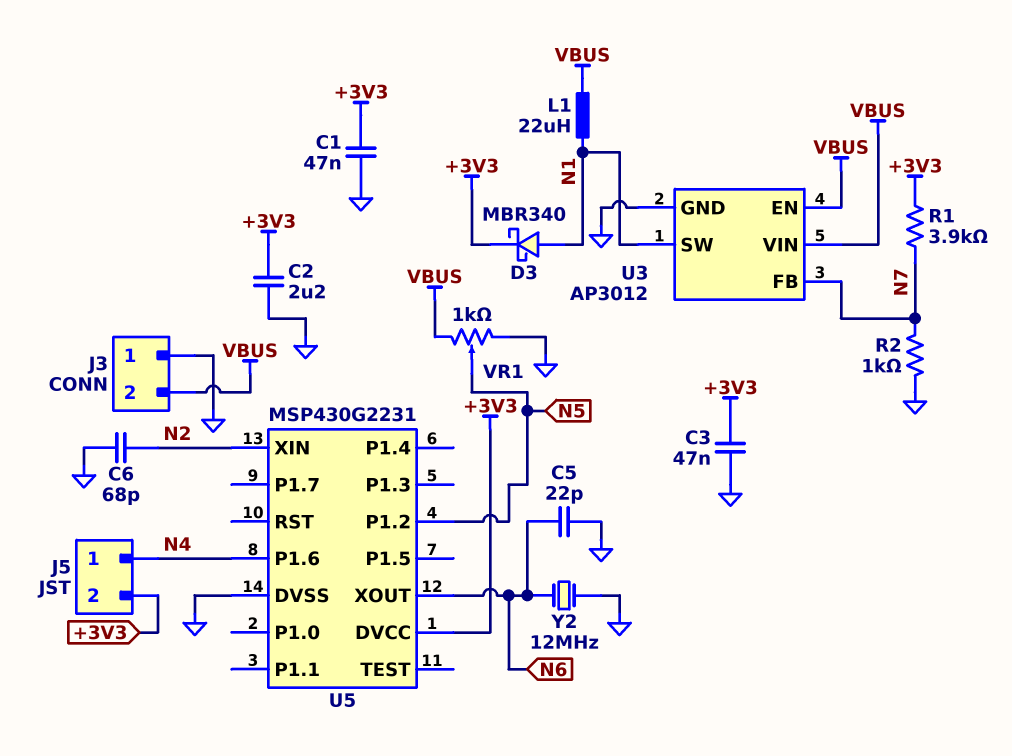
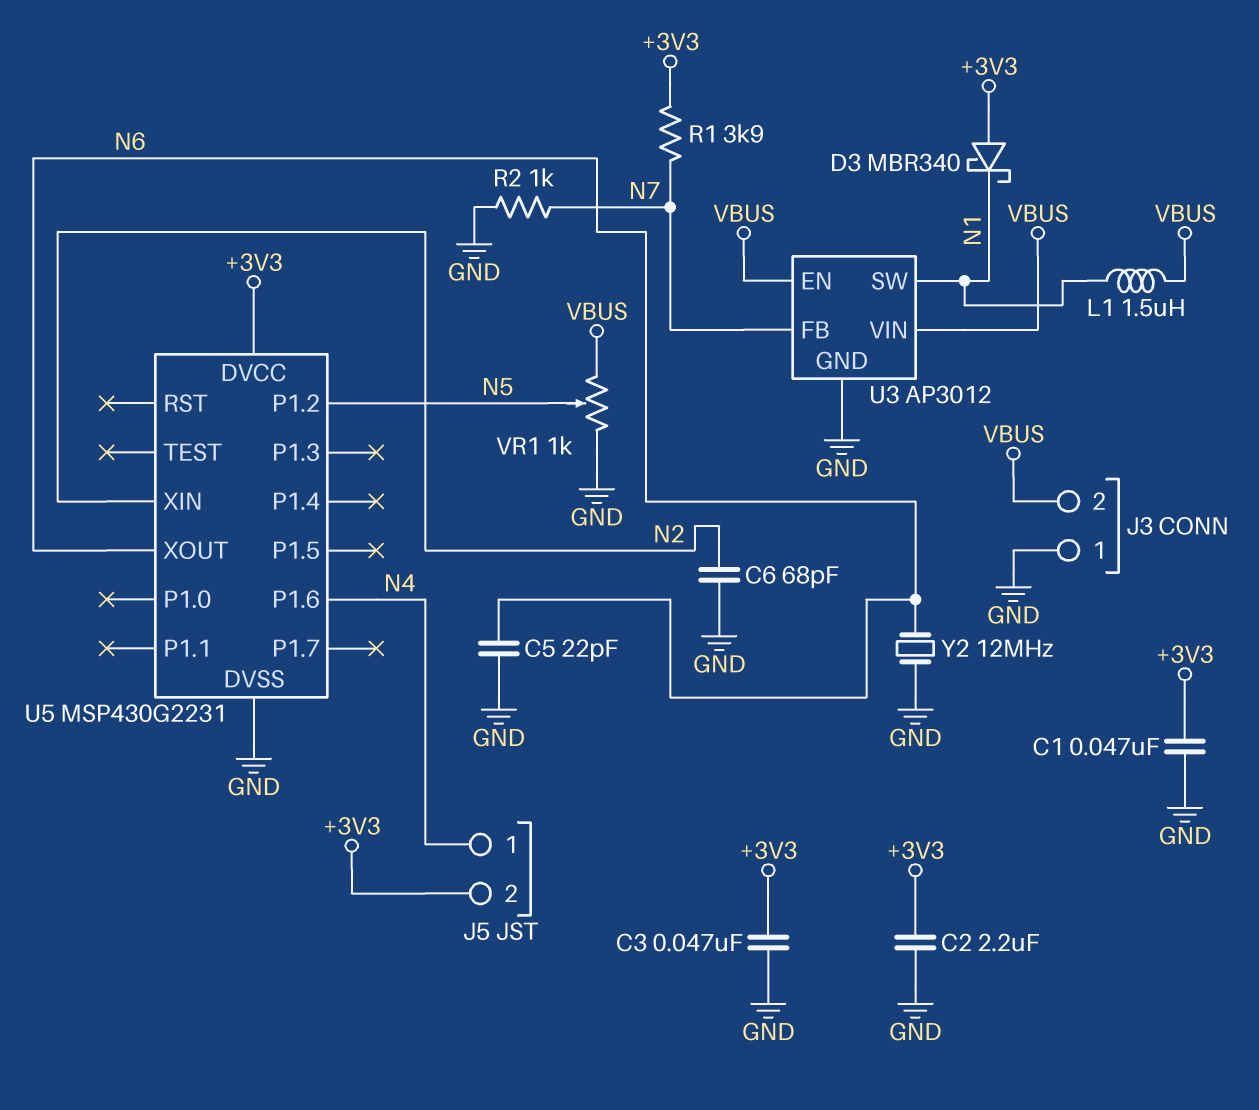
D3: schottky MBR340 (A N1, K +3V3) -> schottky MBR340 (A +3V3, K N1)
L1: 22uH (N1, VBUS) -> 1.5uH (N1, VBUS)

